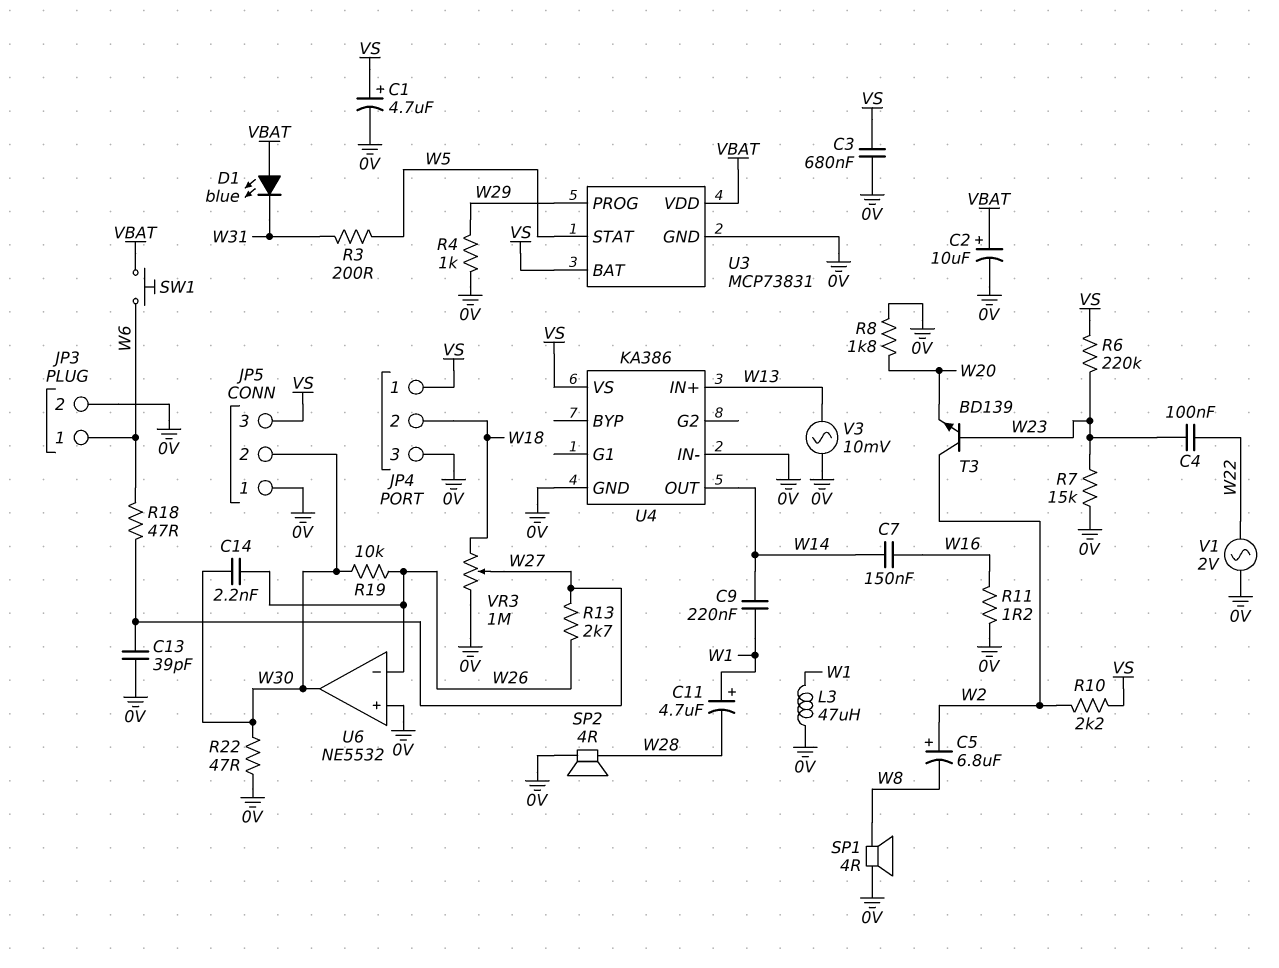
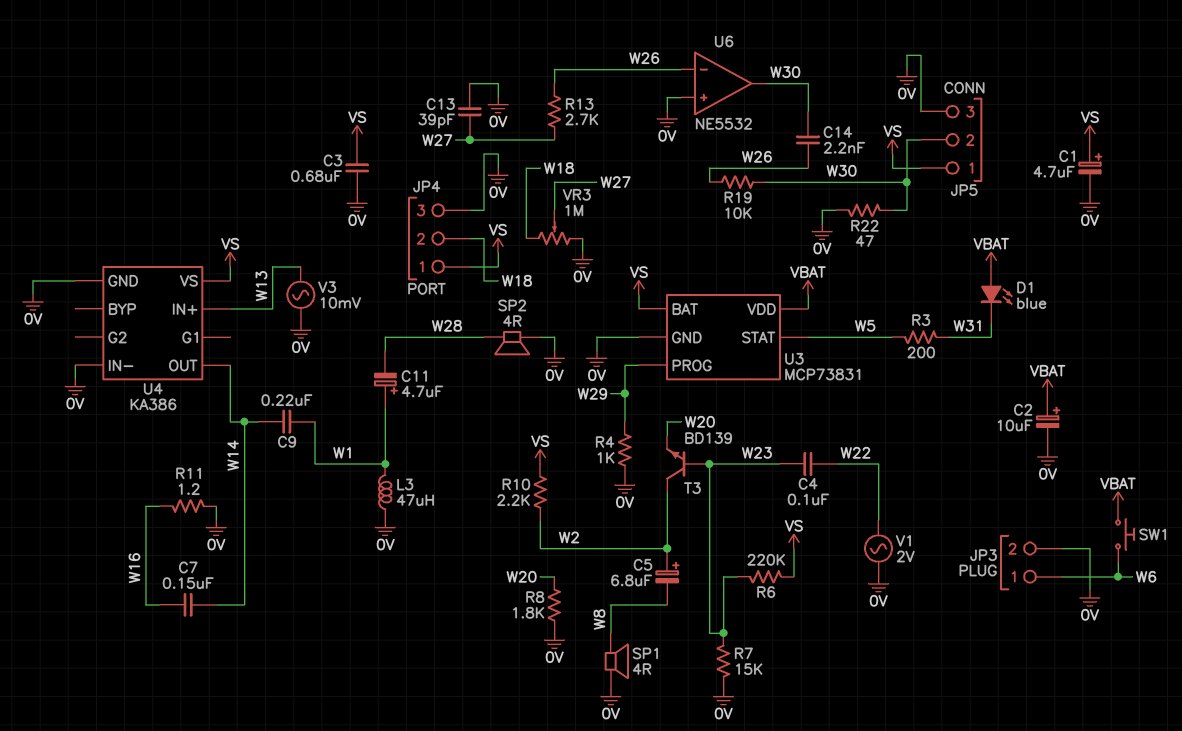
JP5 pin 1: 0V -> VS
JP5 pin 3: VS -> 0V
R18: 47 (W6, W27) -> none

